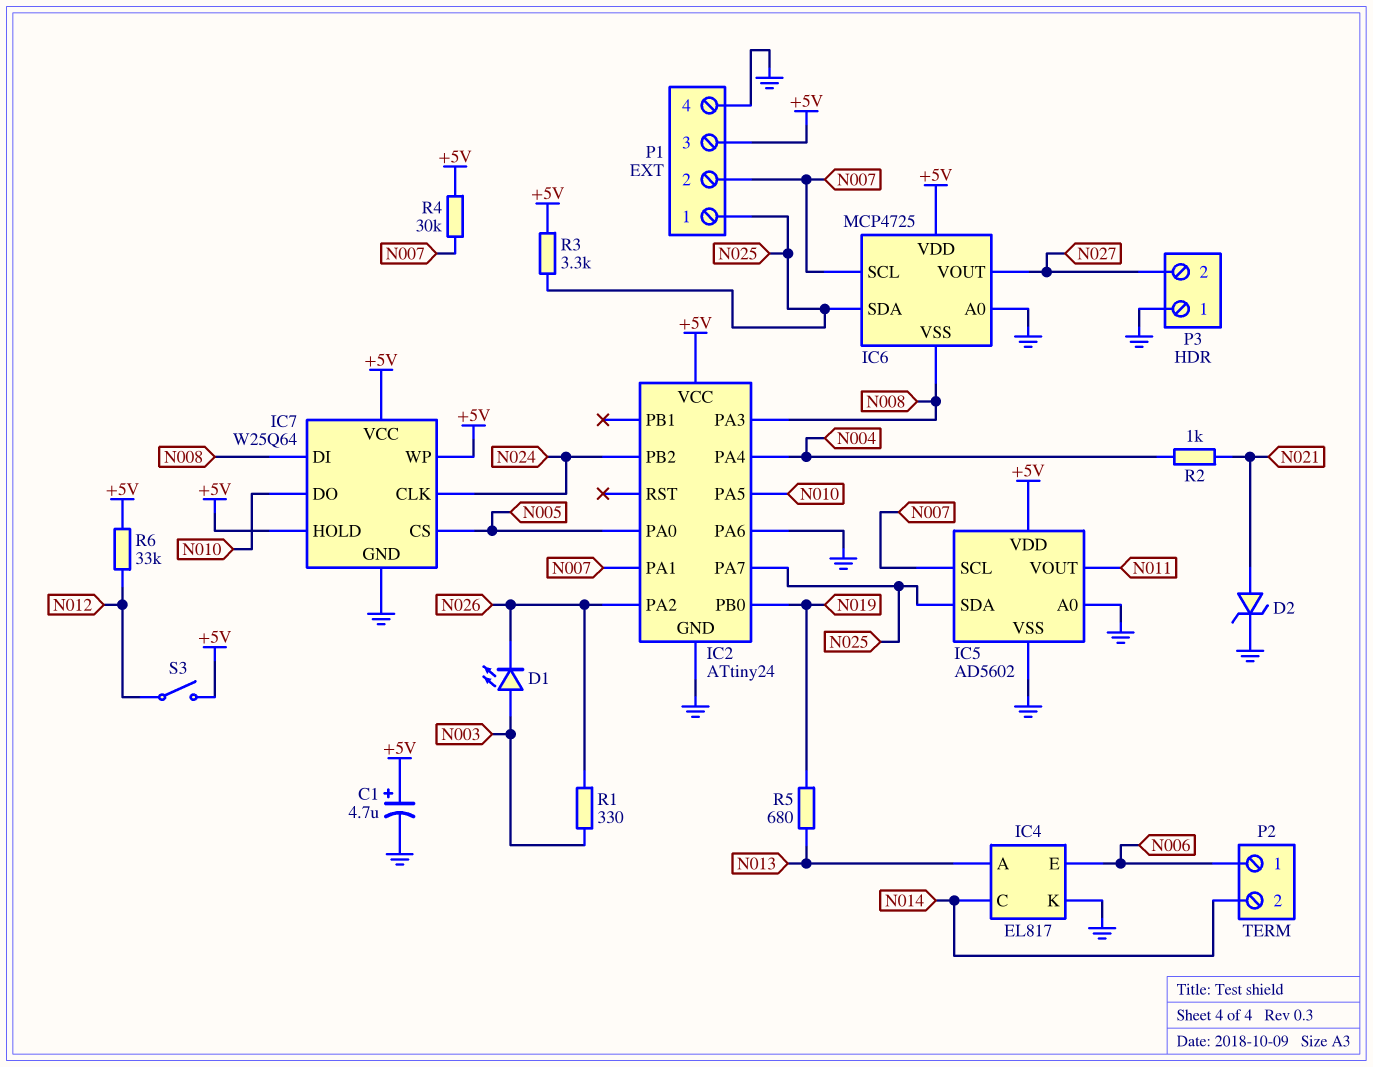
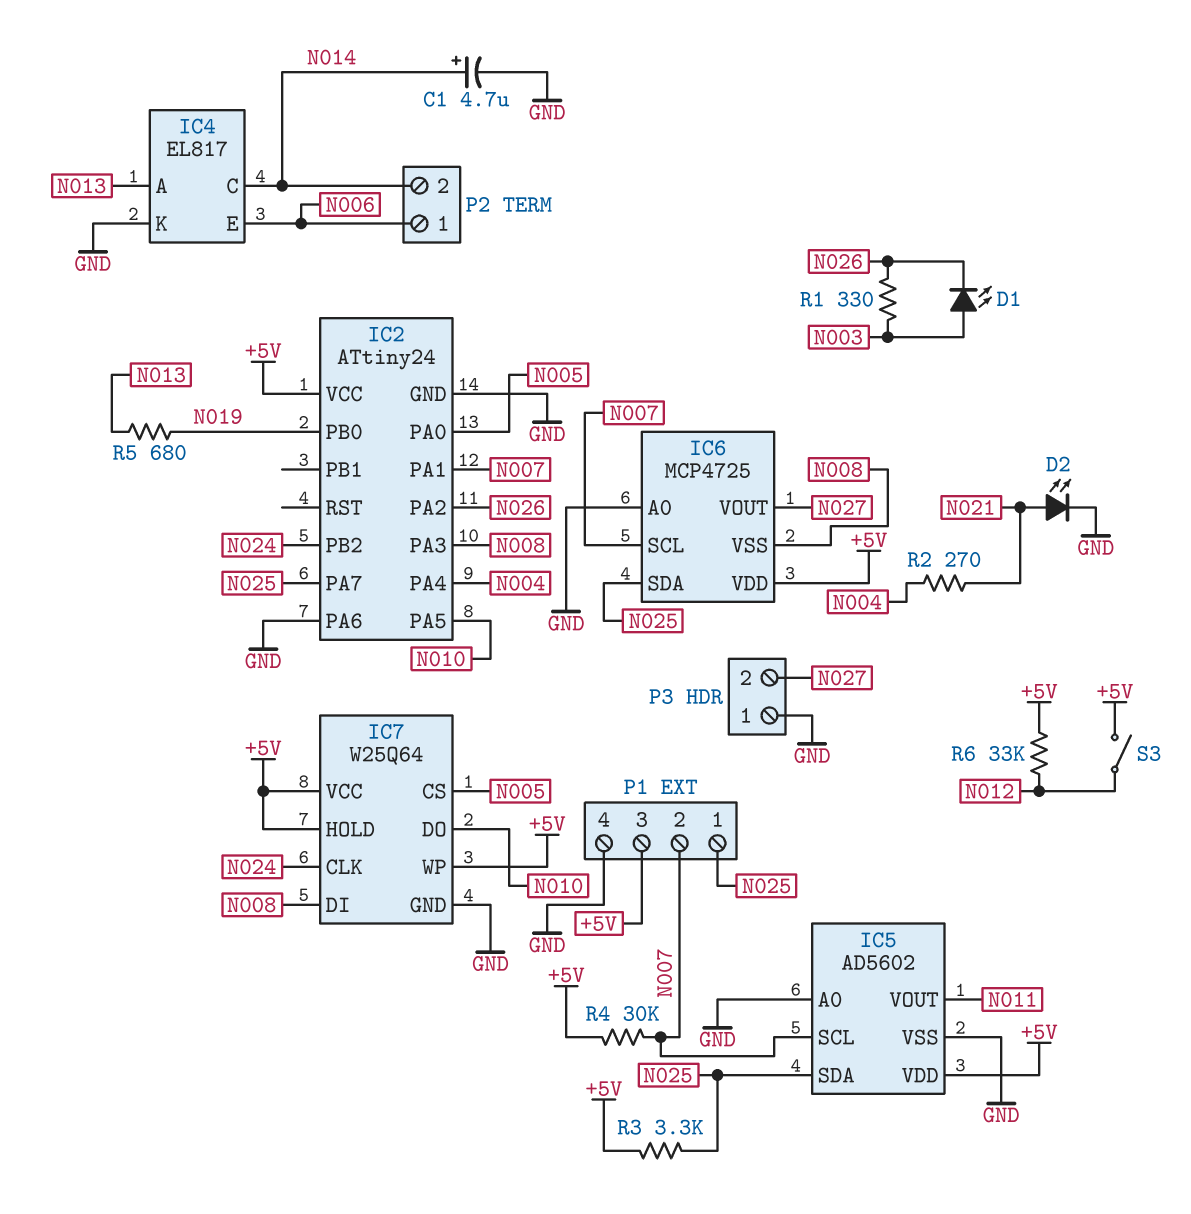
C1: 4.7uF (plus +5V, minus GND) -> 4.7uF (plus N014, minus GND)
D2: zener (A N021, K GND) -> LED (A N021, K GND)
R2: 1k (N004, N021) -> 270 (N004, N021)

